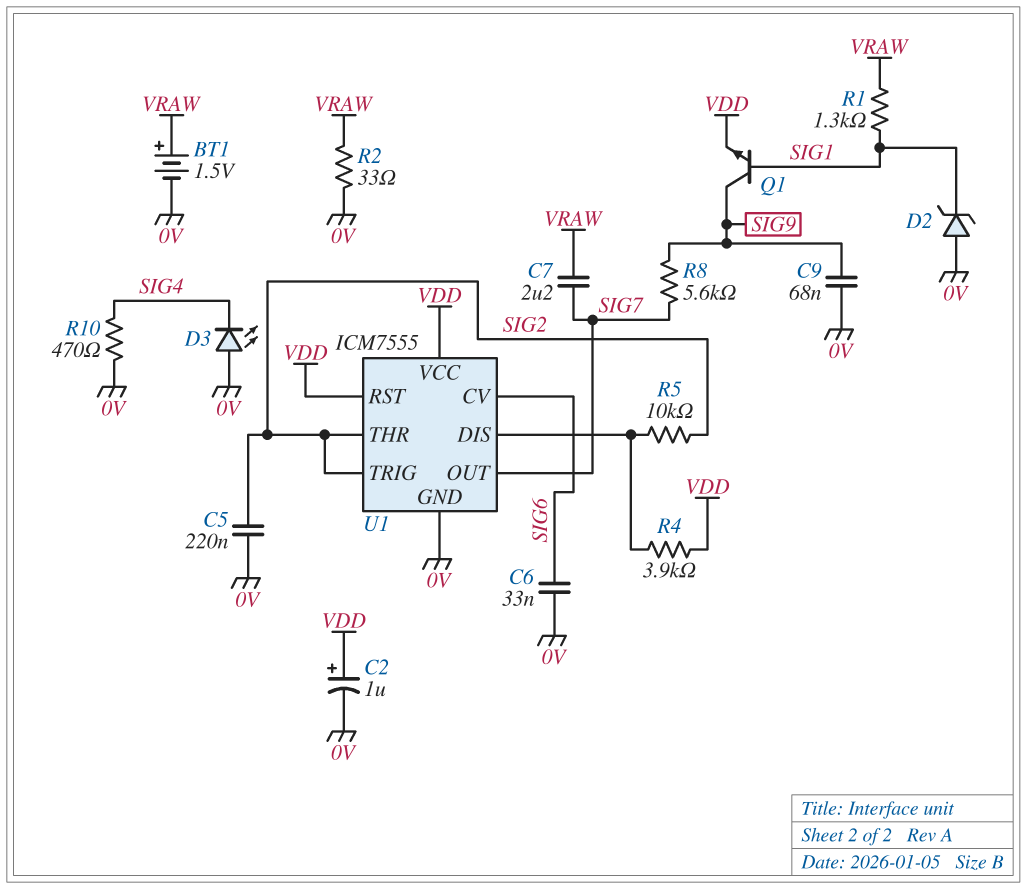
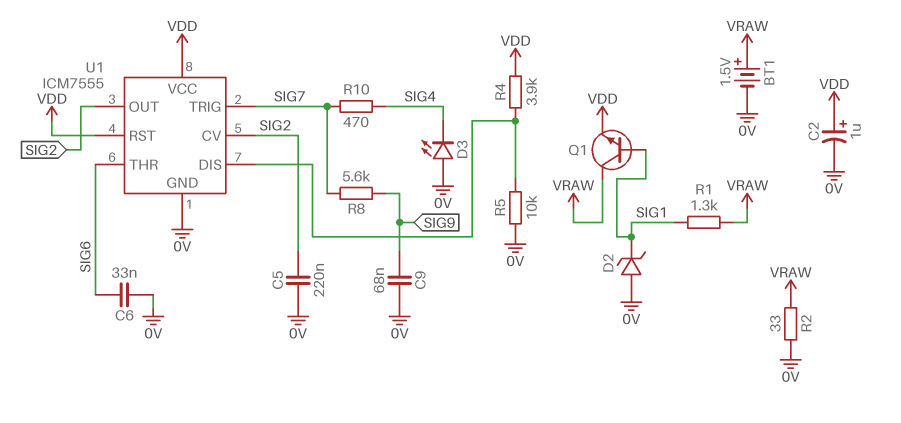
C7: 2.2uF (SIG7, VRAW) -> none
Q1: NPN (B SIG1, C SIG9, E VDD) -> NPN (B SIG1, C VRAW, E VDD)
R5: 10k (SIG2, U1/DIS) -> 10k (0V, U1/DIS)
R10: 470 (0V, SIG4) -> 470 (SIG4, SIG7)
U1 pin CV: SIG6 -> SIG2
U1 pin OUT: SIG7 -> SIG2
U1 pin THR: SIG2 -> SIG6
U1 pin TRIG: SIG2 -> SIG7

